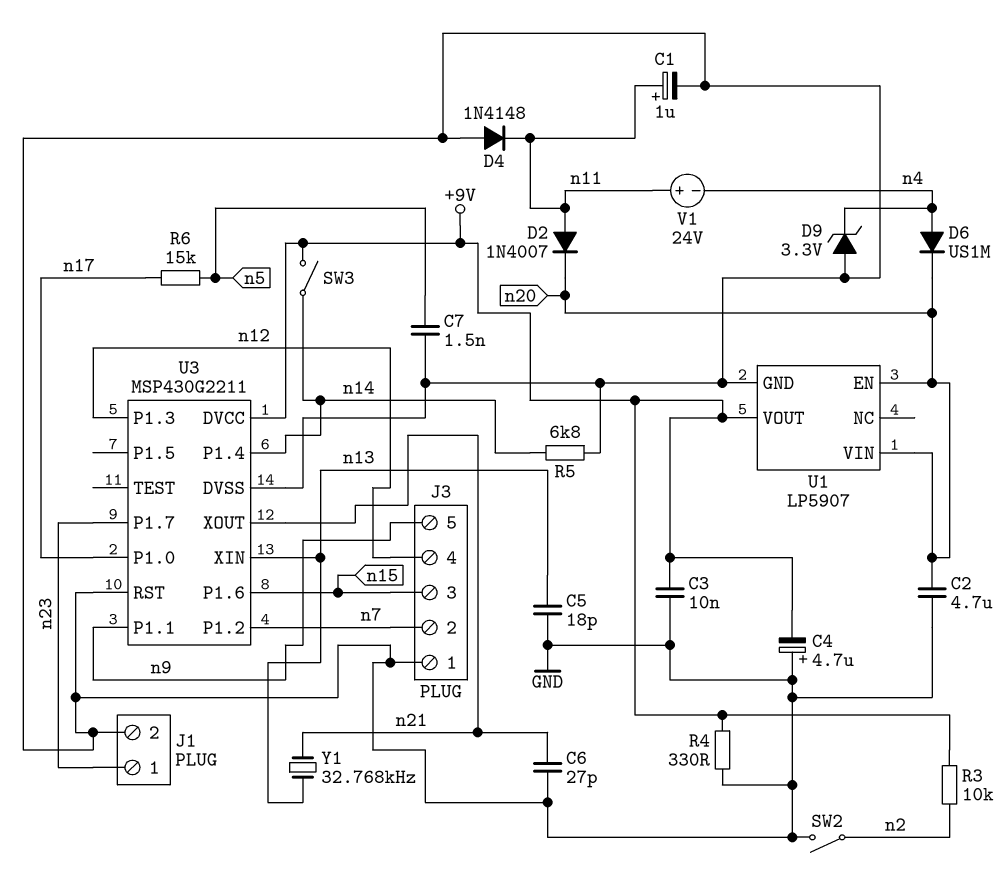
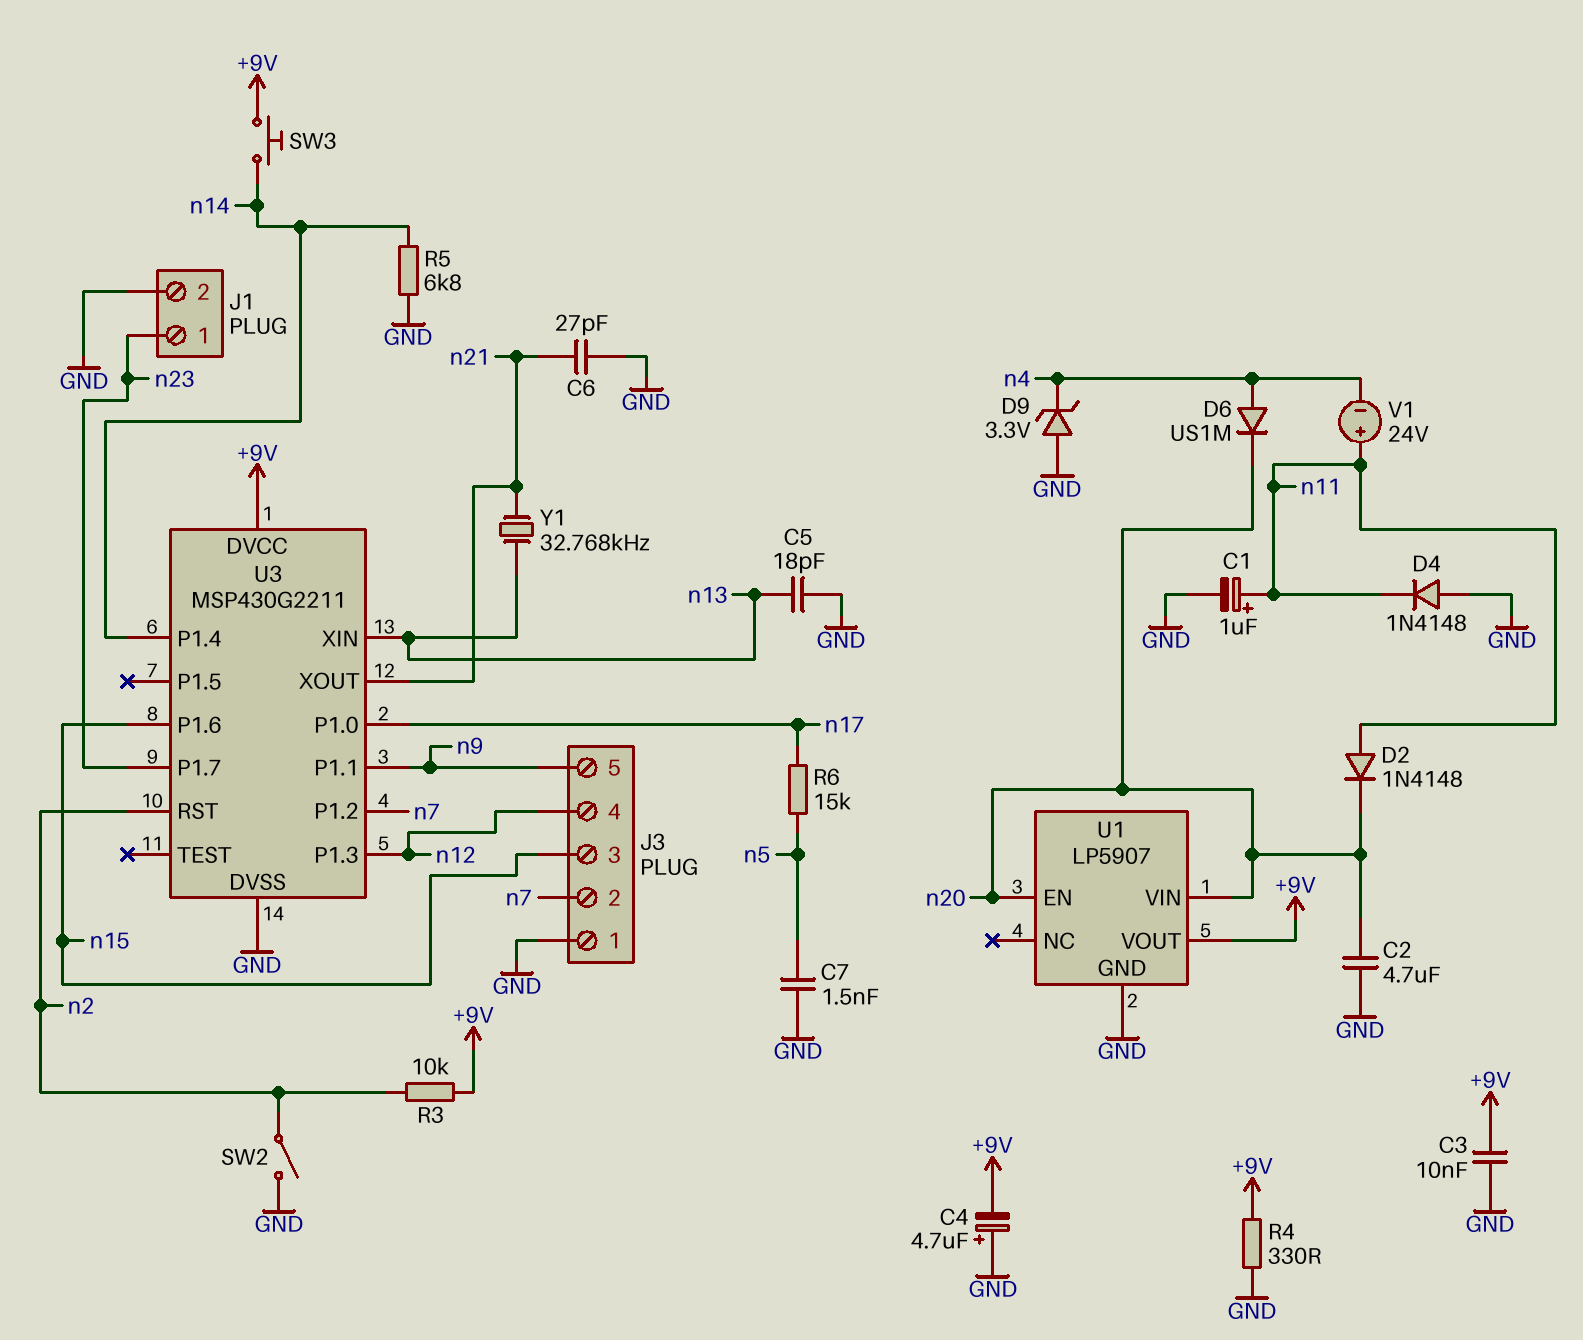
D2: diode 1N4007 (A n11, K n20) -> diode 1N4148 (A n11, K n20)
SW3: switch (+9V, n14) -> button (+9V, n14)
U3 pin RST: GND -> n2

